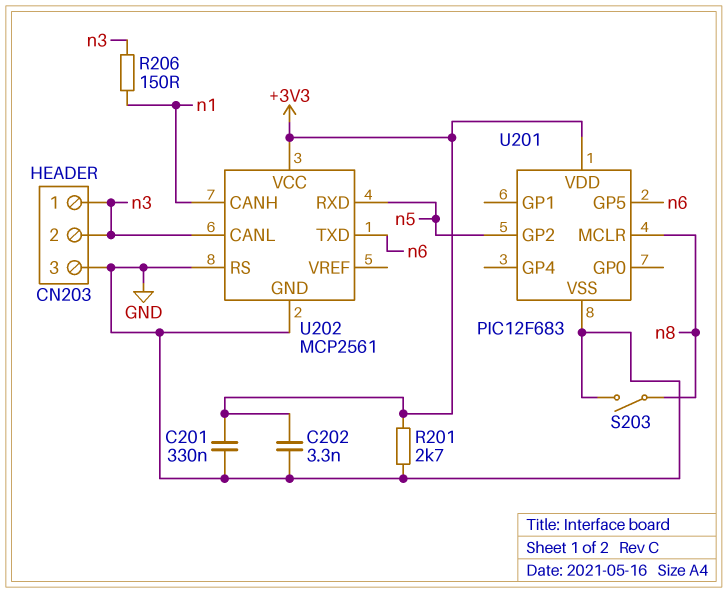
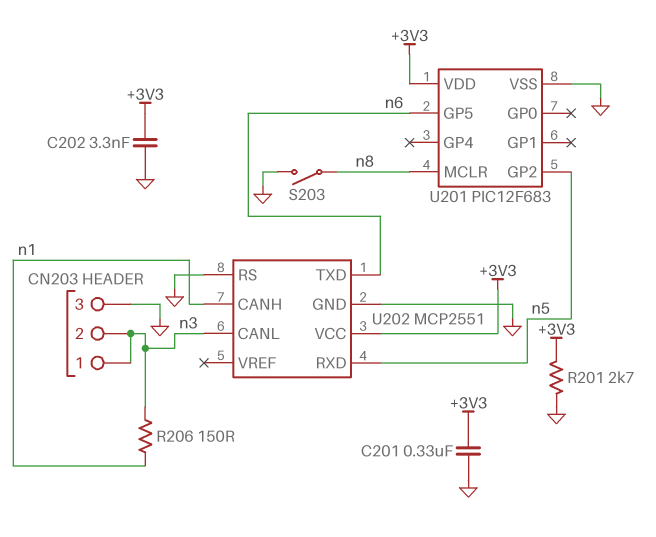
U202: MCP2561 -> MCP2551

